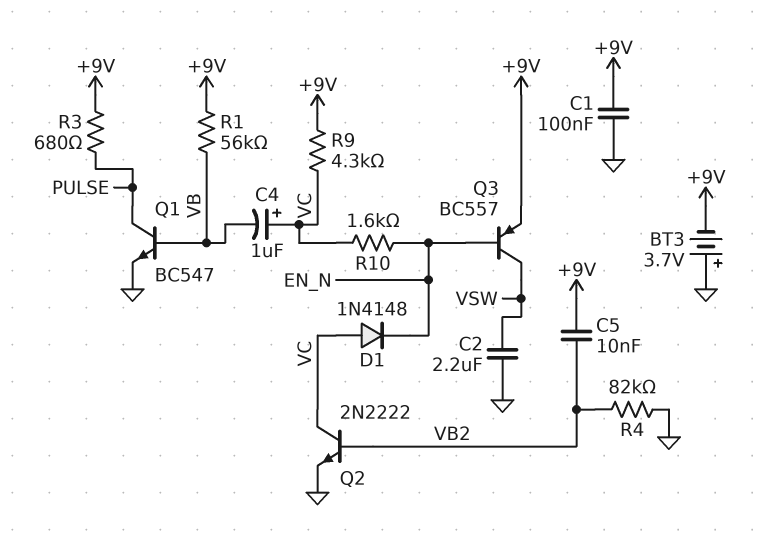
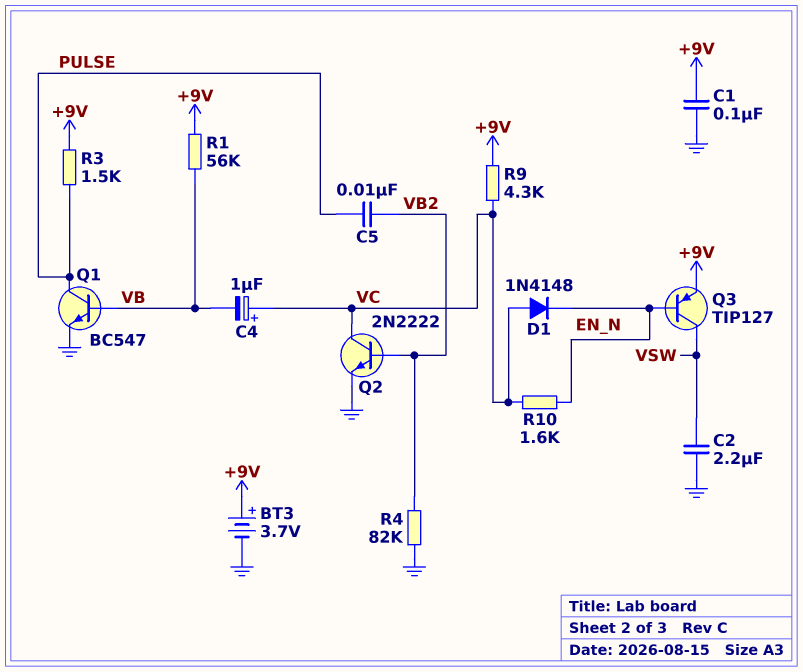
BT3: 3.7V (plus GND, minus +9V) -> 3.7V (plus +9V, minus GND)
C5: 10nF (+9V, VB2) -> 10nF (PULSE, VB2)
Q3: PNP BC557 (B EN_N, C VSW, E +9V) -> PNP TIP127 (B EN_N, C VSW, E +9V)
R3: 680 (+9V, PULSE) -> 1.5k (+9V, PULSE)

